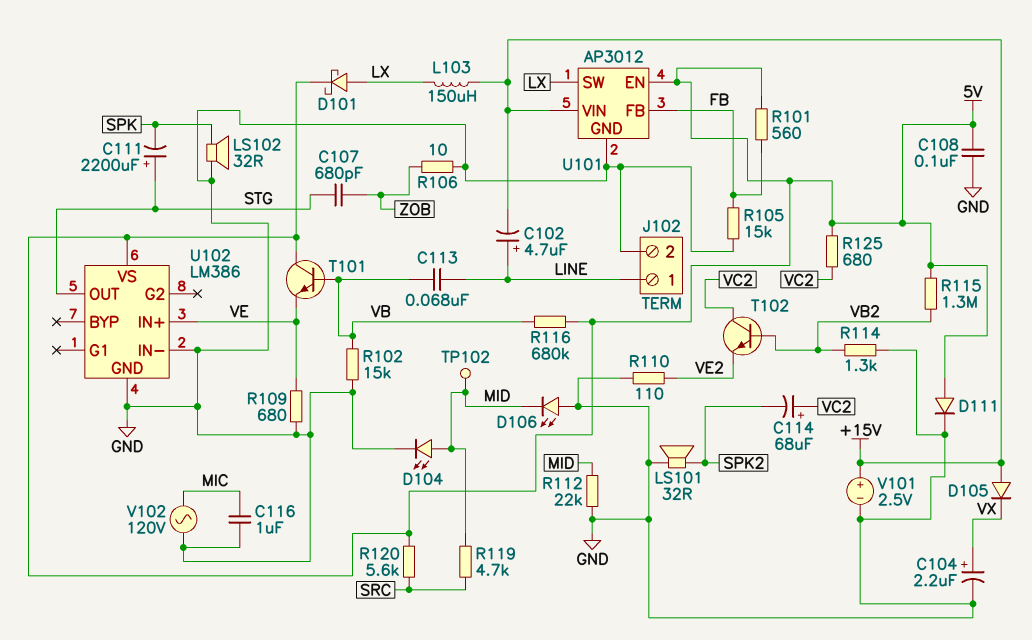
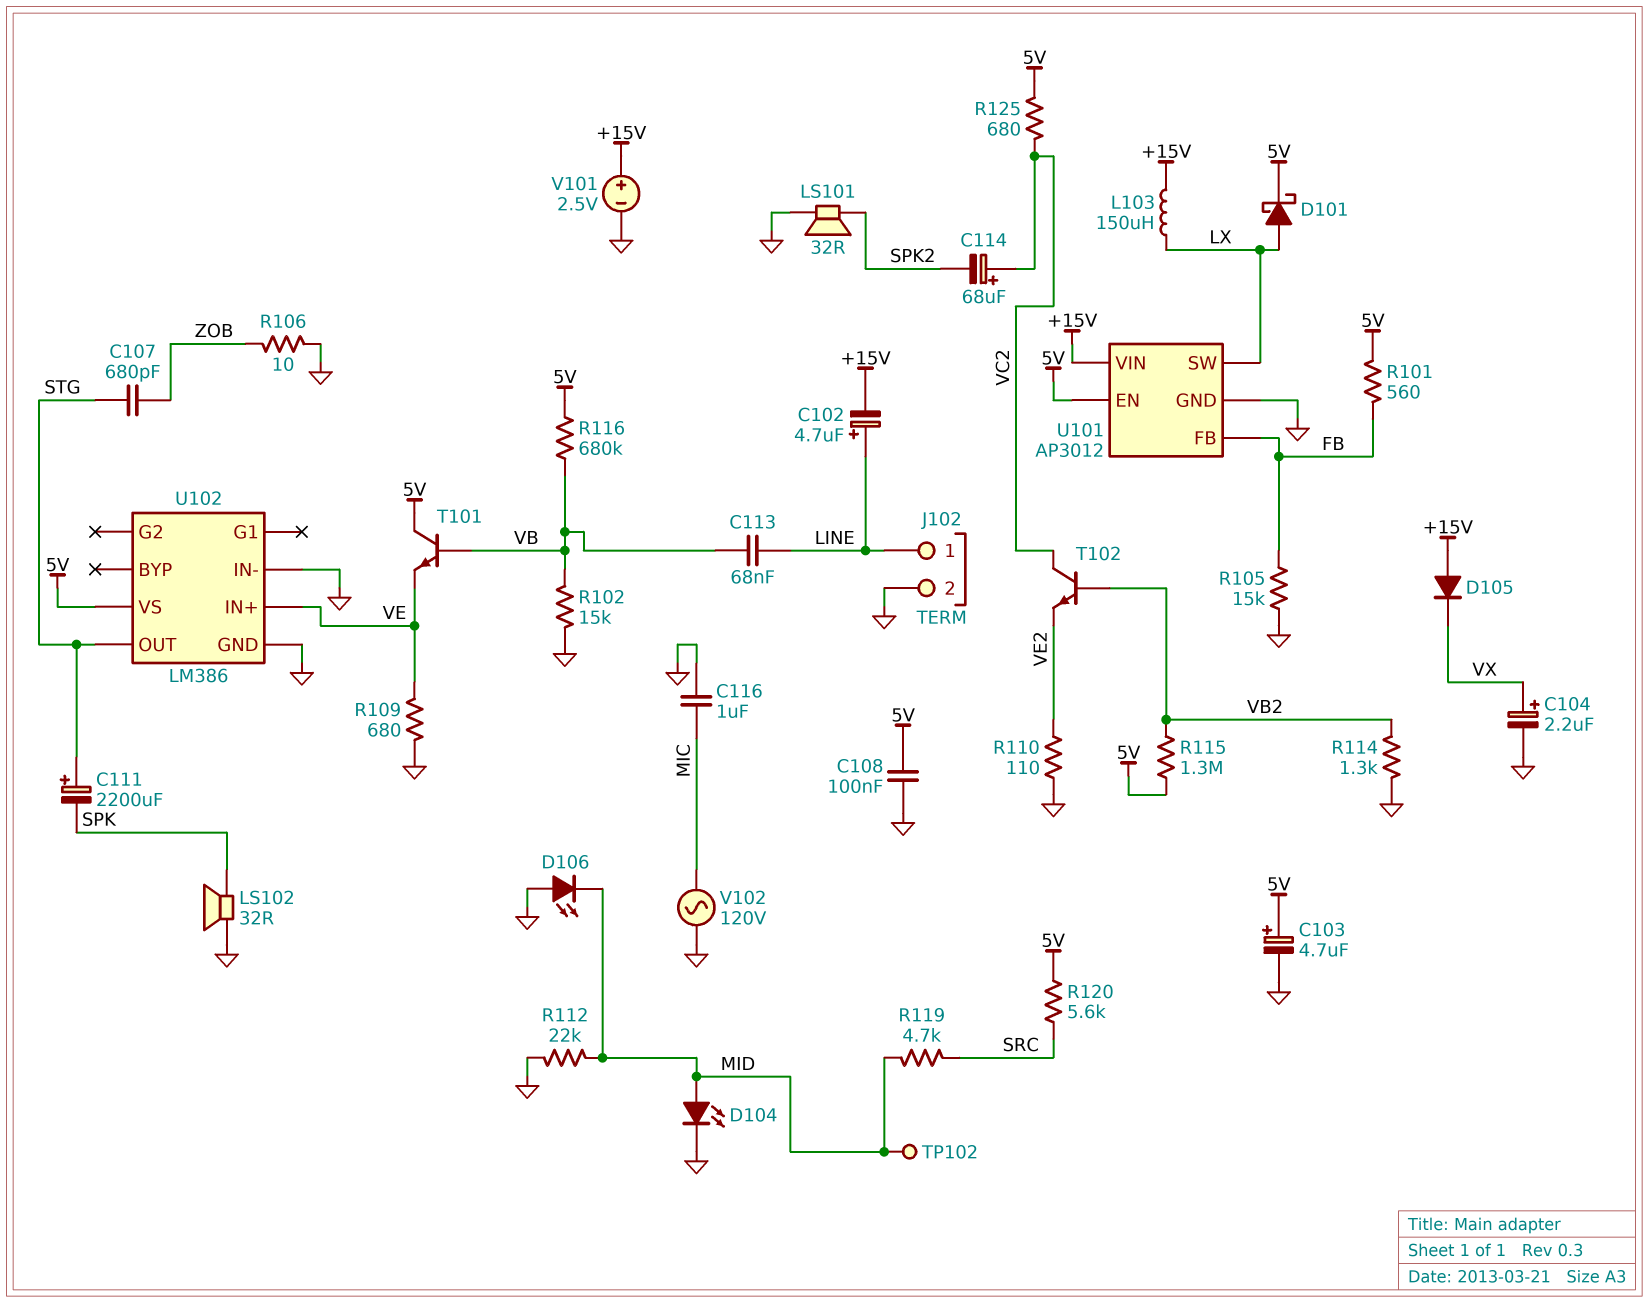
C103: none -> 4.7uF (plus 5V, minus GND)
D111: diode (A 5V, K GND) -> none

